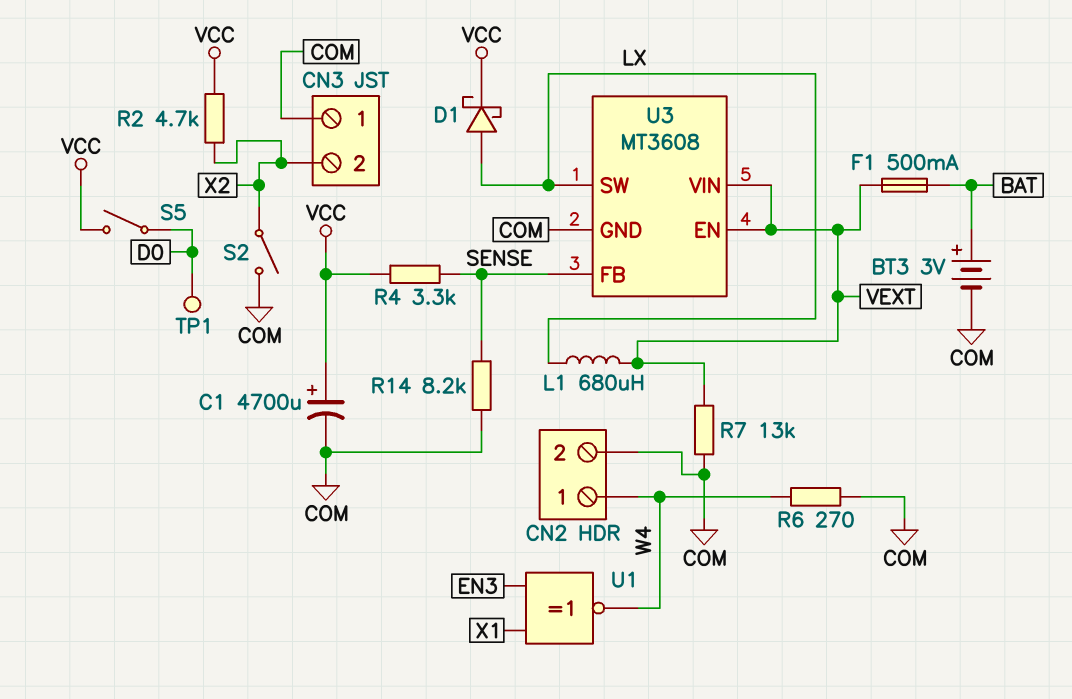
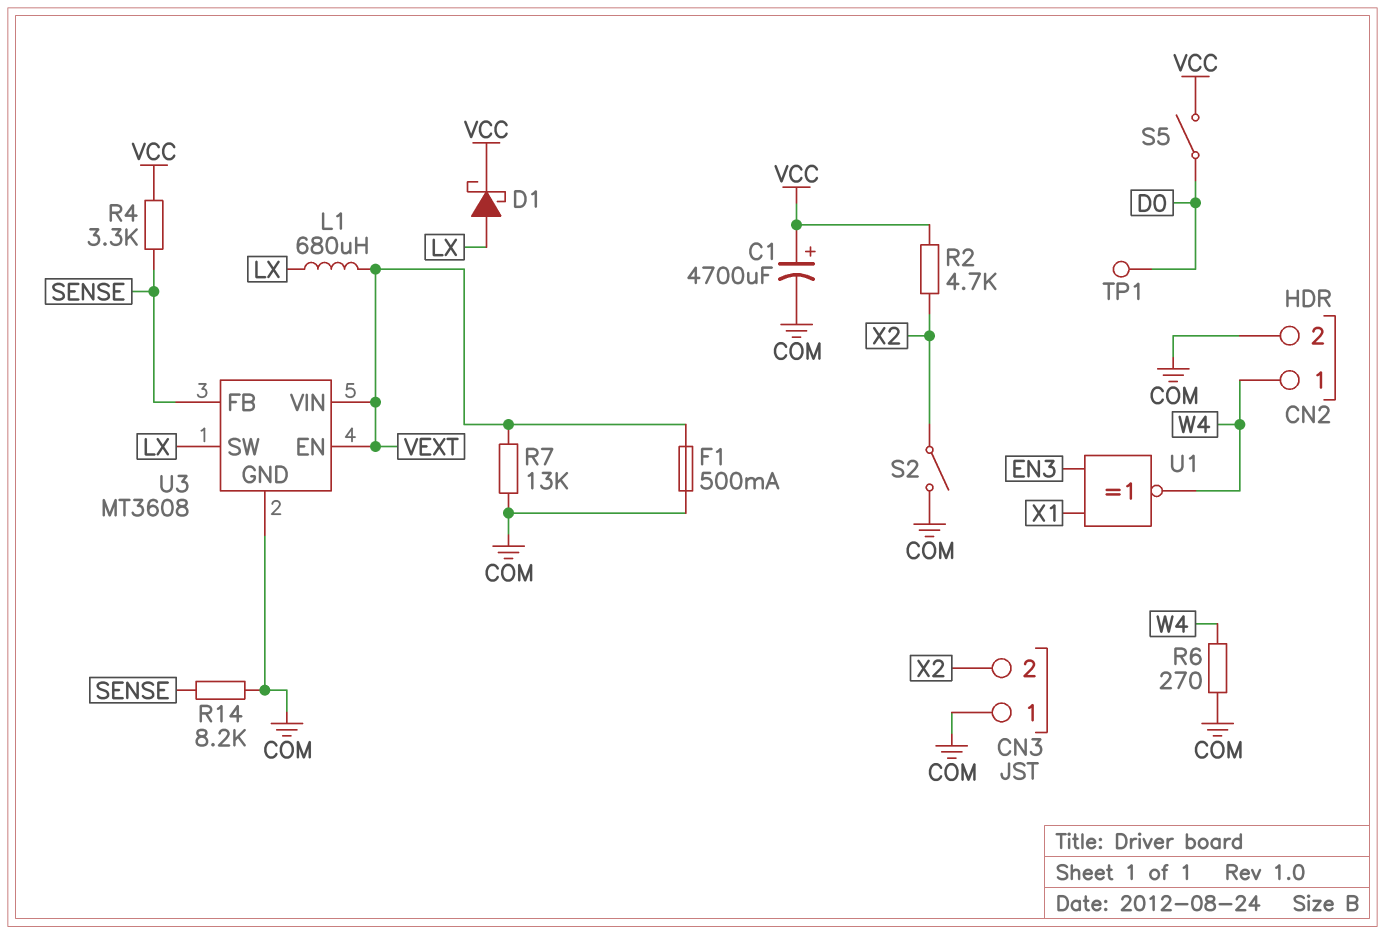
BT3: 3V (plus BAT, minus COM) -> none
F1: 500mA (BAT, VEXT) -> 500mA (COM, VEXT)

